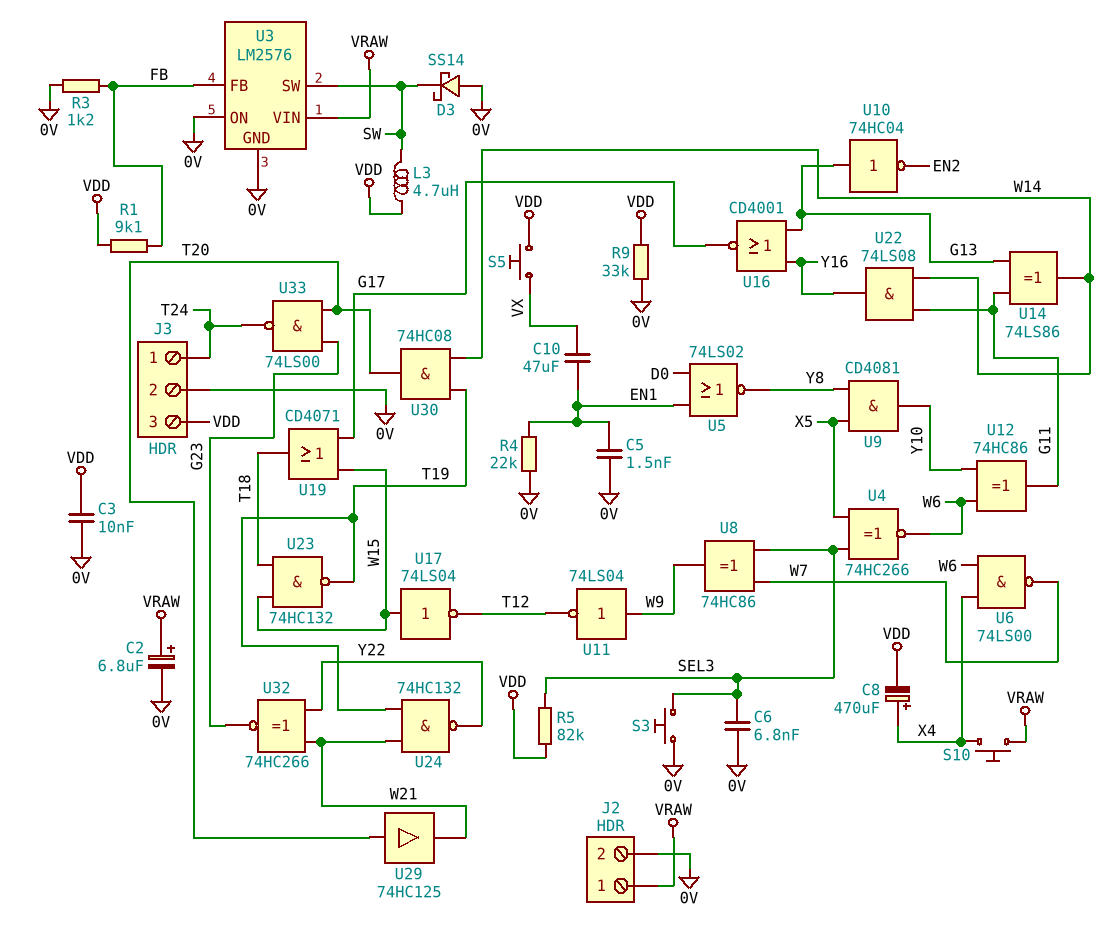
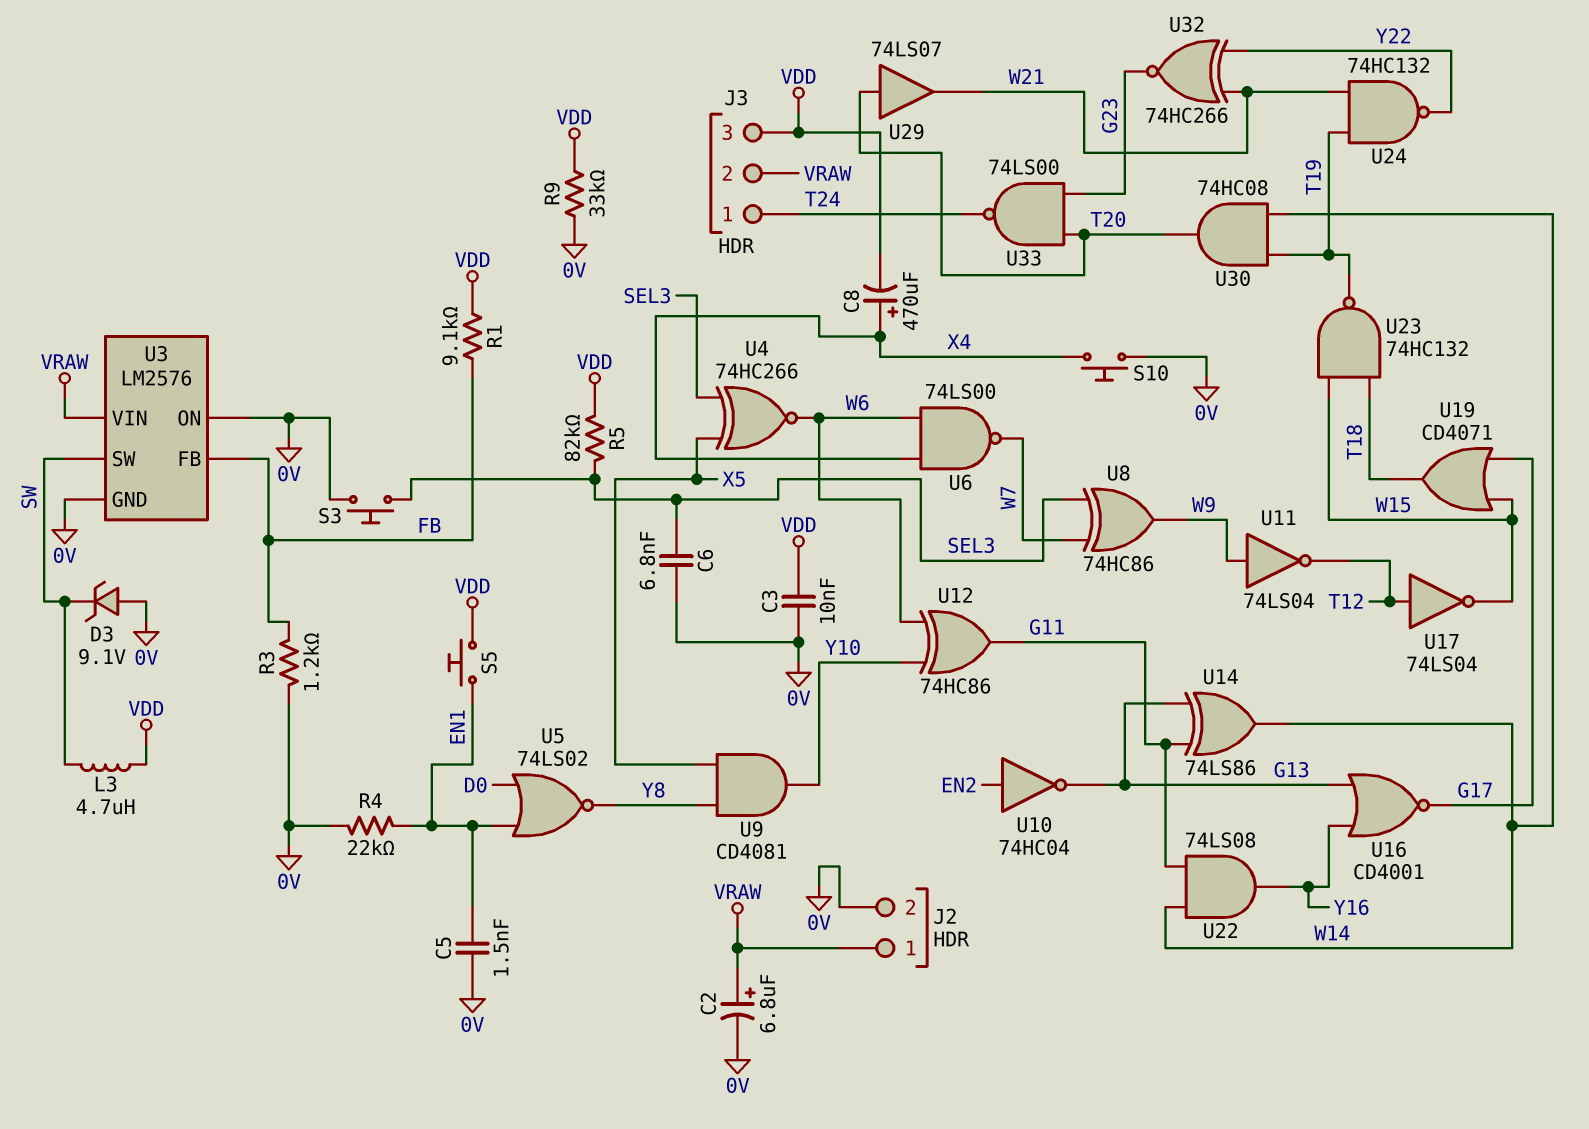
C10: 47uF (EN1, VX) -> none
D3: schottky SS14 (A 0V, K SW) -> zener 9.1V (A 0V, K SW)
J3 pin 2: 0V -> VRAW
S5: button (VDD, VX) -> button (EN1, VDD)
S10: button (VRAW, X4) -> button (0V, X4)
U10: NOT 74HC04 (in G13, out EN2) -> NOT 74HC04 (in EN2, out G13)
U17: NOT 74LS04 (in W15, out T12) -> NOT 74LS04 (in T12, out W15)
U29: buffer 74HC125 (in T20, out W21) -> buffer 74LS07 (in T20, out W21)

